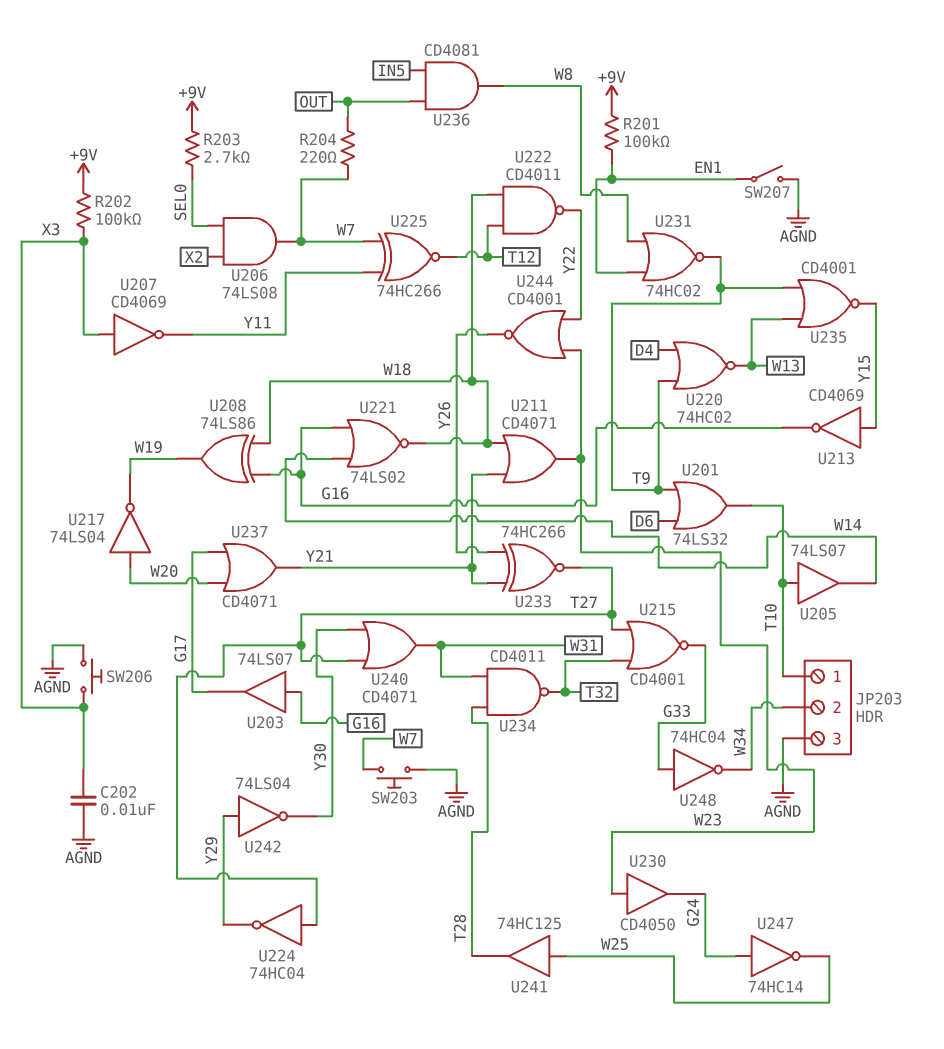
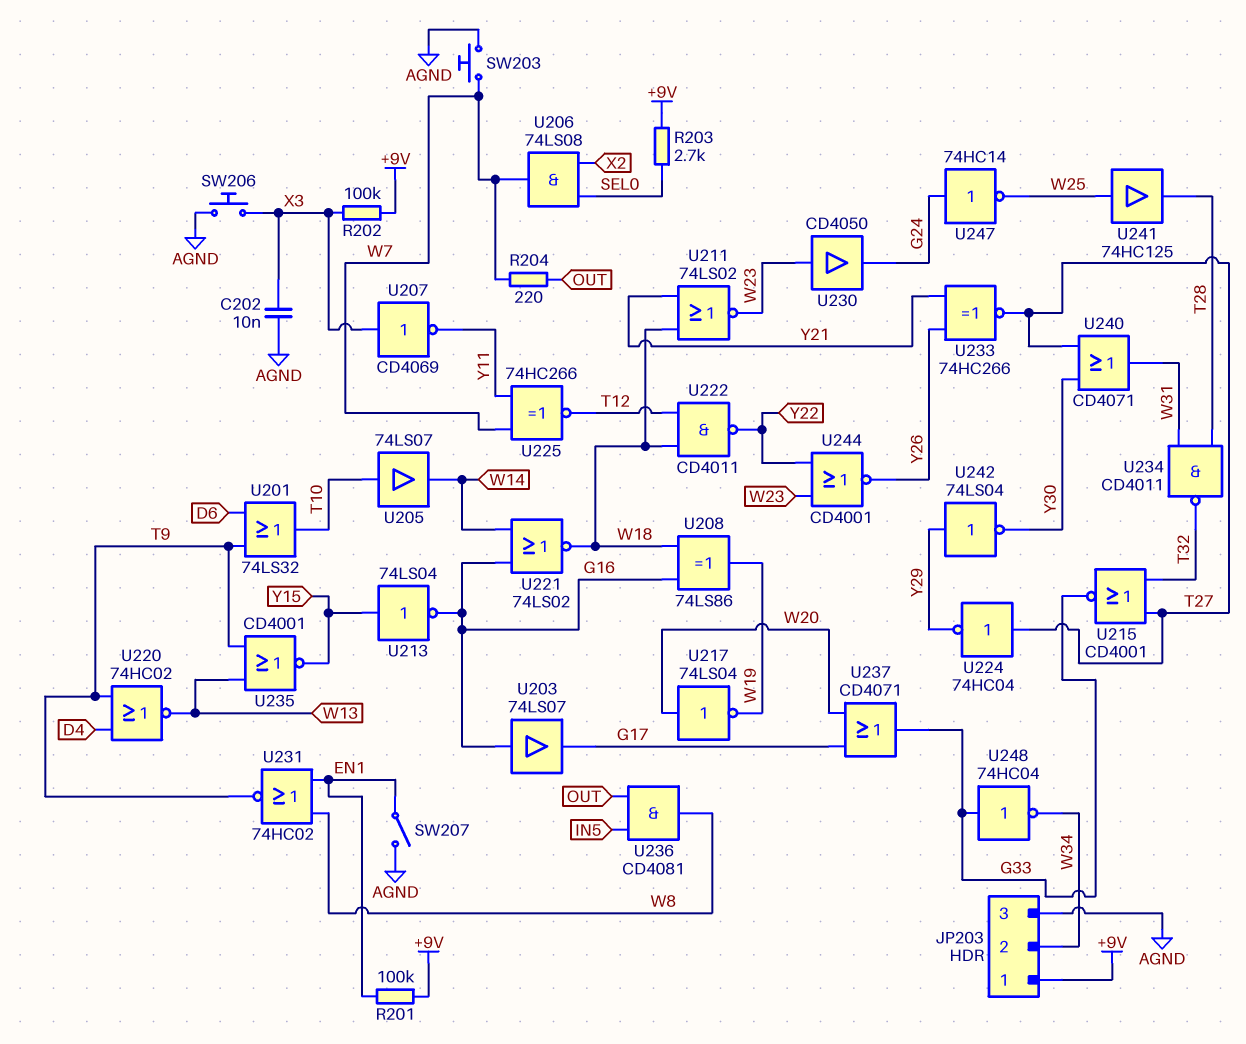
JP203 pin 1: T10 -> +9V
U211: OR CD4071 (in W18, in Y21, out W23) -> NOR 74LS02 (in W18, in Y21, out W23)
U213: NOT CD4069 (in Y15, out G16) -> NOT 74LS04 (in Y15, out G16)
U237: OR CD4071 (in G17, in W20, out Y21) -> OR CD4071 (in G17, in W20, out G33)

